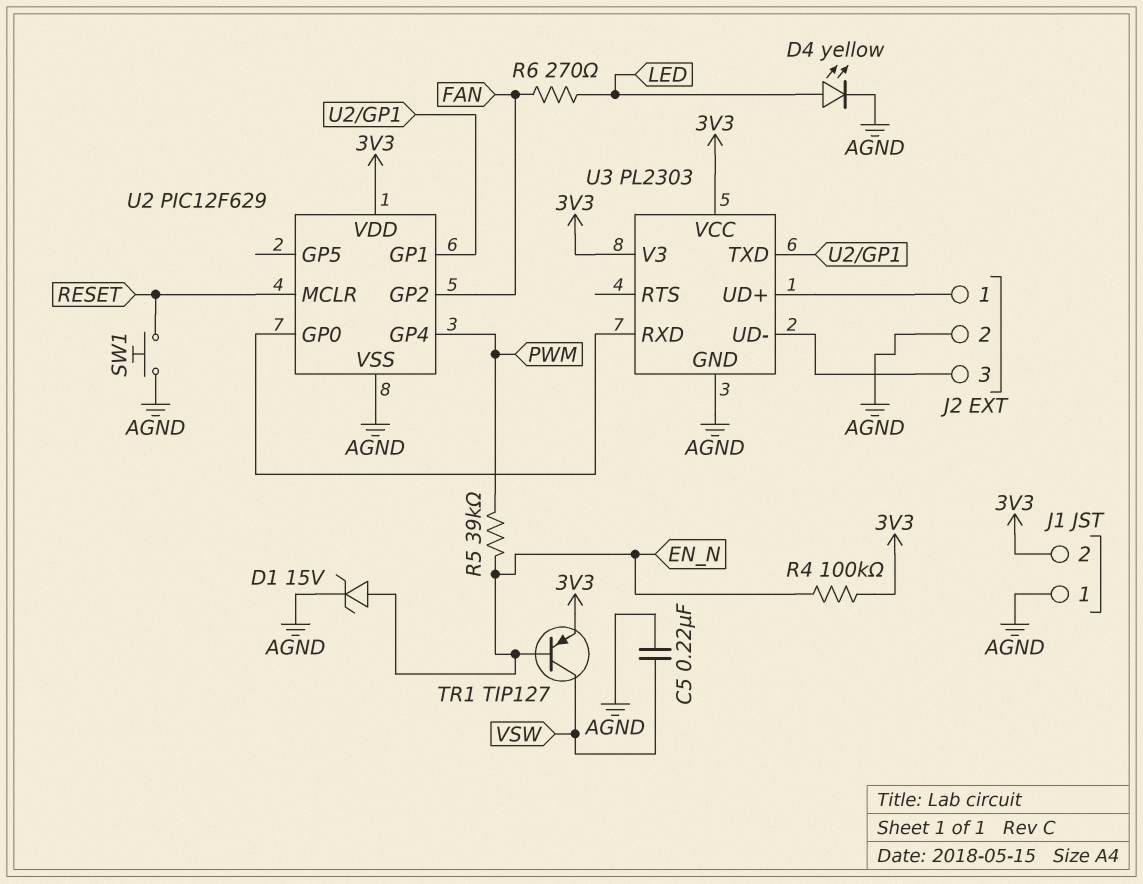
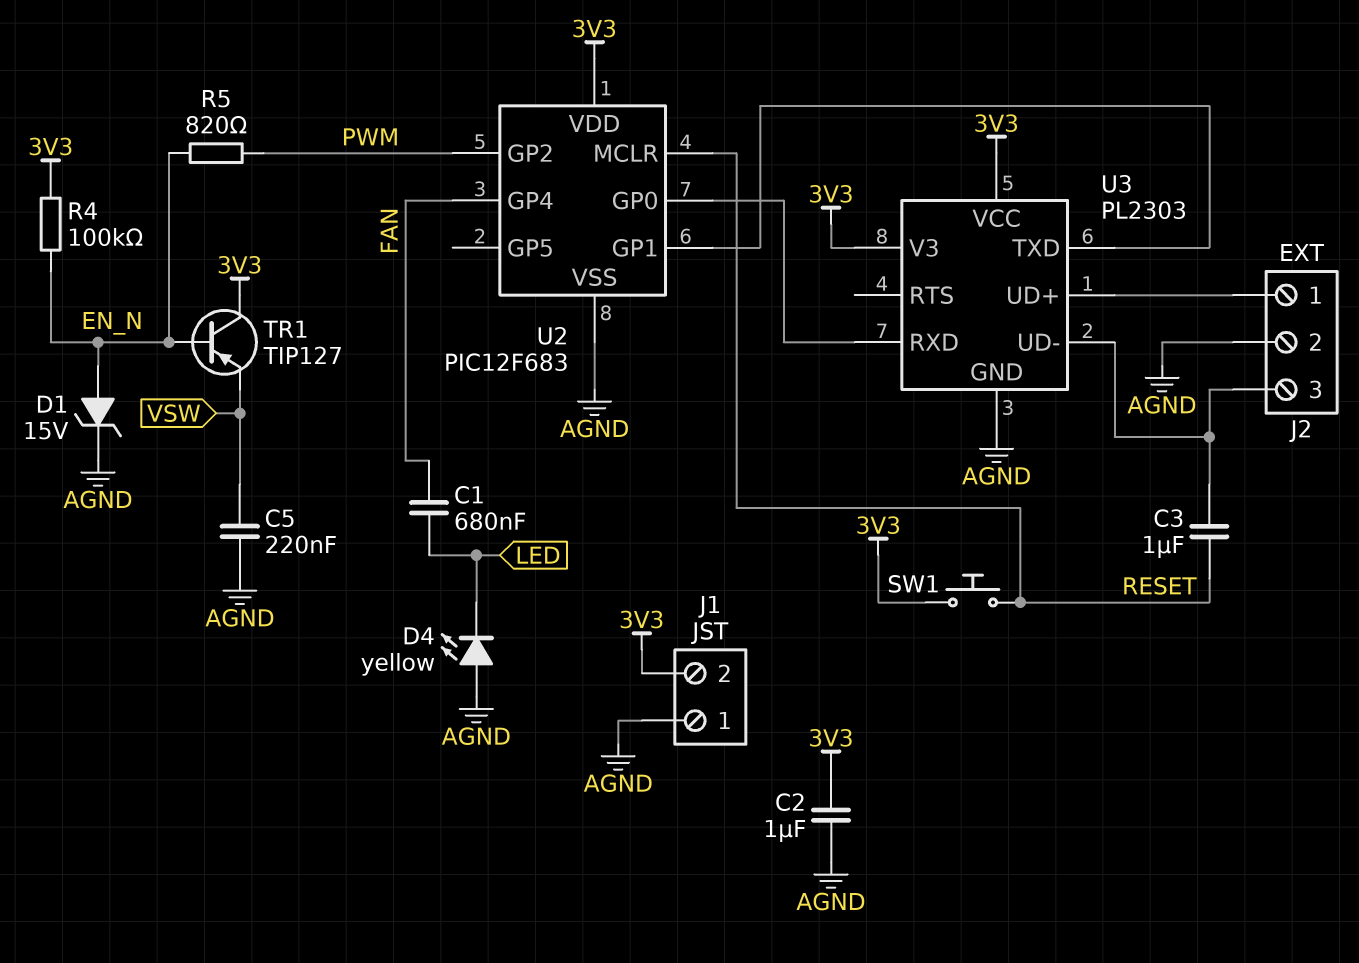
C1: none -> 680nF (FAN, LED)
C2: none -> 1uF (3V3, AGND)
C3: none -> 1uF (J2/3, RESET)
D4: LED yellow (A LED, K AGND) -> LED yellow (A AGND, K LED)
R5: 39k (EN_N, PWM) -> 820 (EN_N, PWM)
R6: 270 (FAN, LED) -> none
SW1: button (AGND, RESET) -> button (3V3, RESET)
TR1: PNP TIP127 (B EN_N, C VSW, E 3V3) -> PNP TIP127 (B EN_N, C 3V3, E VSW)
U2: PIC12F629 -> PIC12F683
U2 pin GP2: FAN -> PWM
U2 pin GP4: PWM -> FAN

